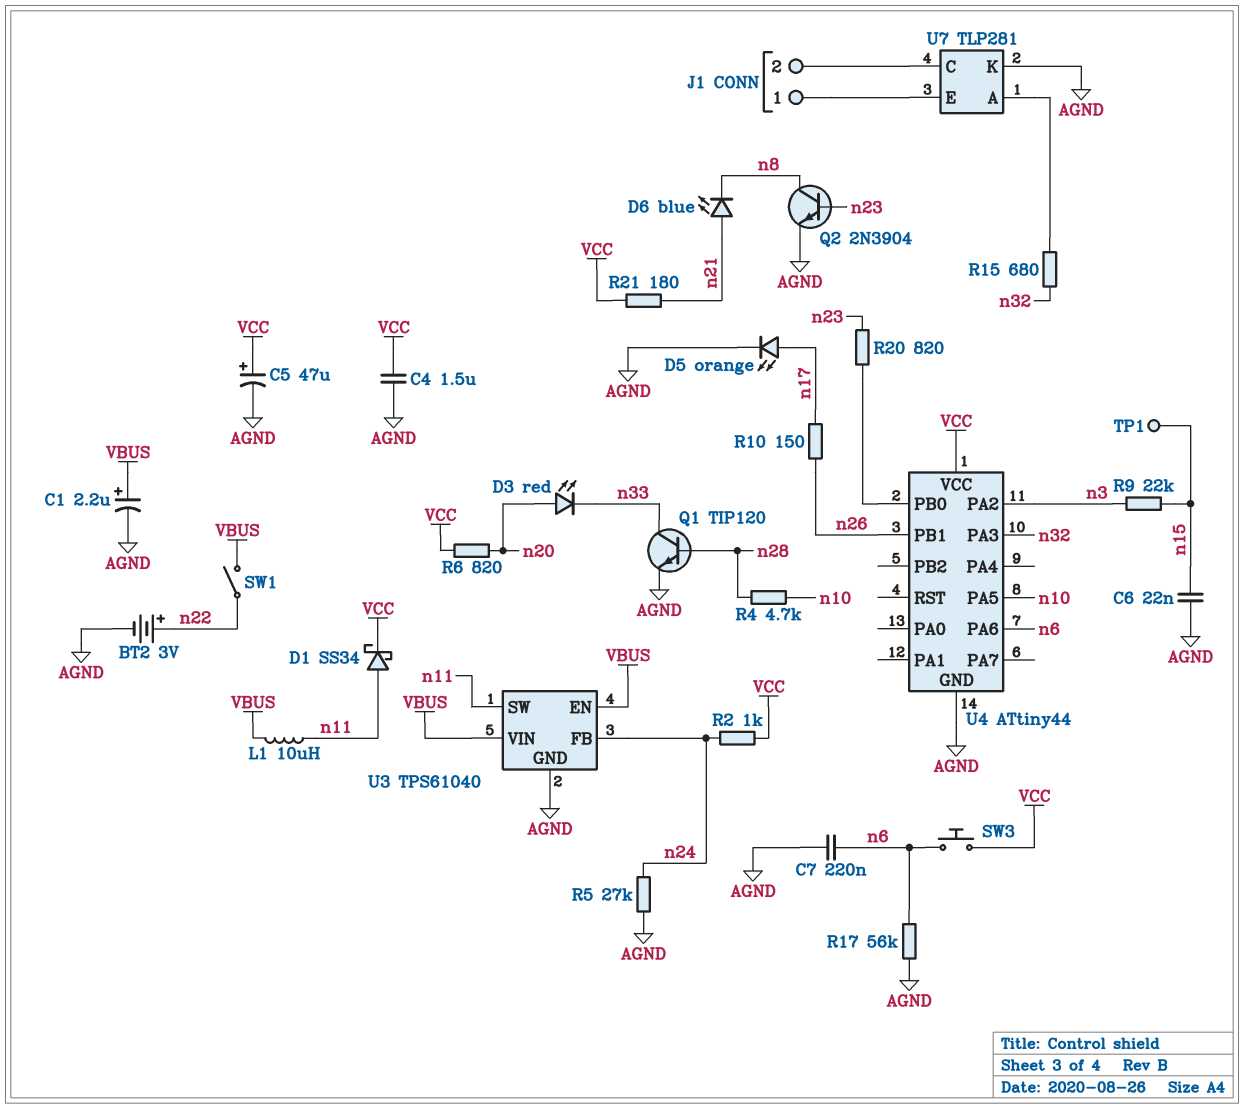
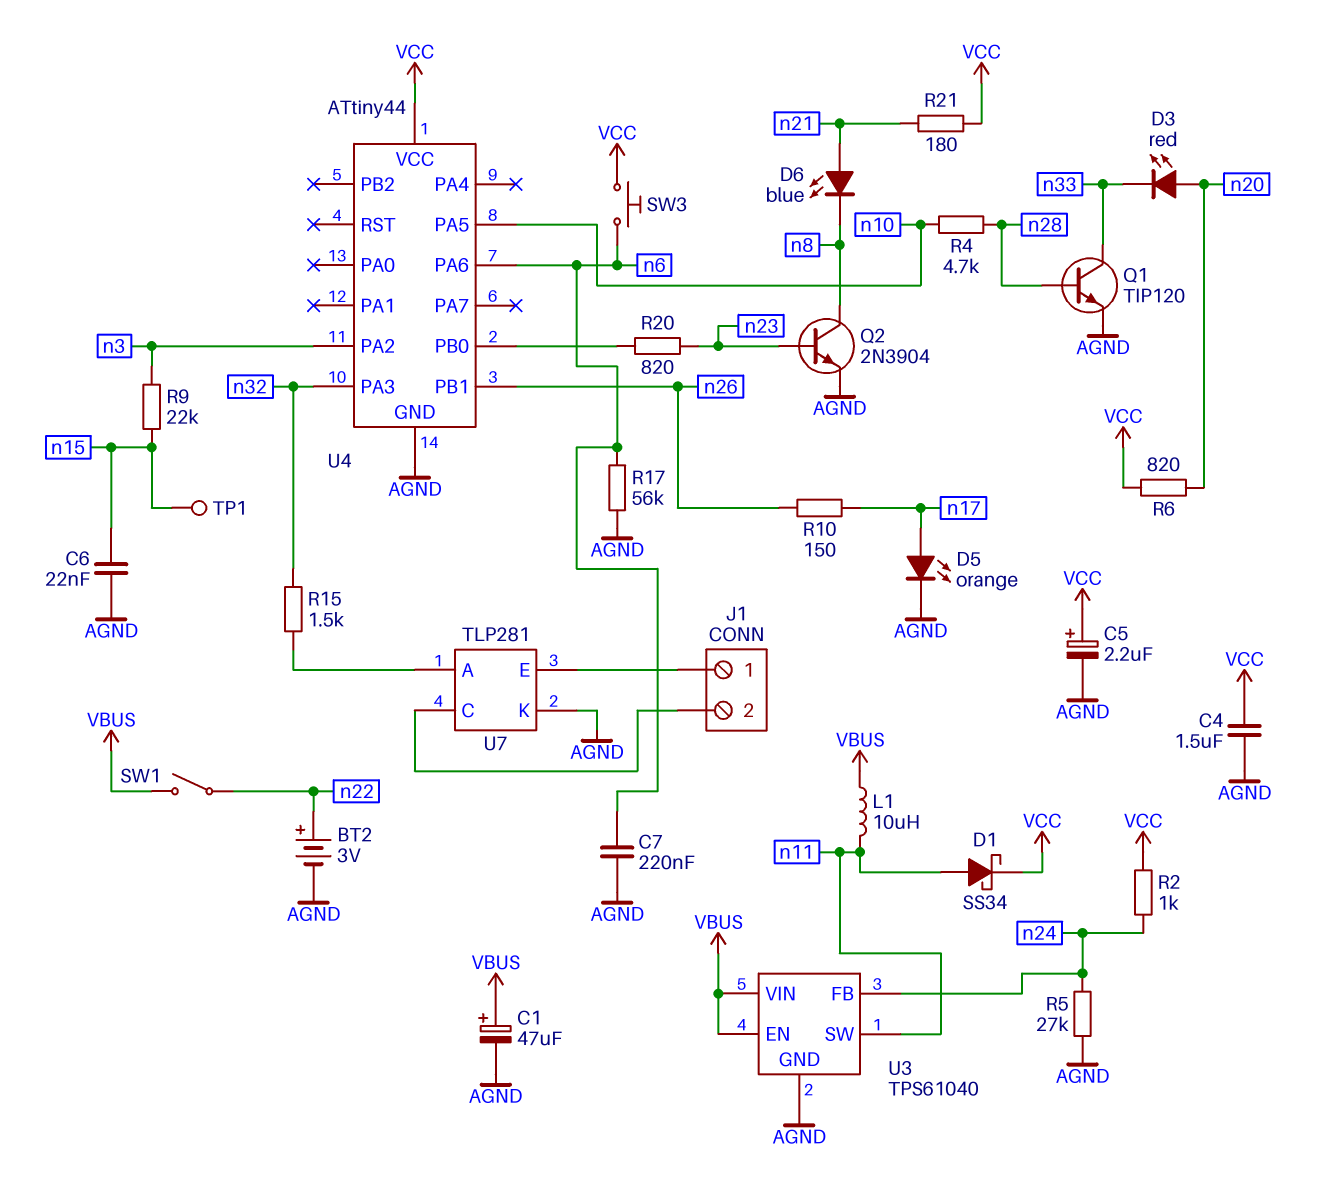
C1: 2.2uF (plus VBUS, minus AGND) -> 47uF (plus VBUS, minus AGND)
C5: 47uF (plus VCC, minus AGND) -> 2.2uF (plus VCC, minus AGND)
R15: 680 (U7/A, n32) -> 1.5k (U7/A, n32)

